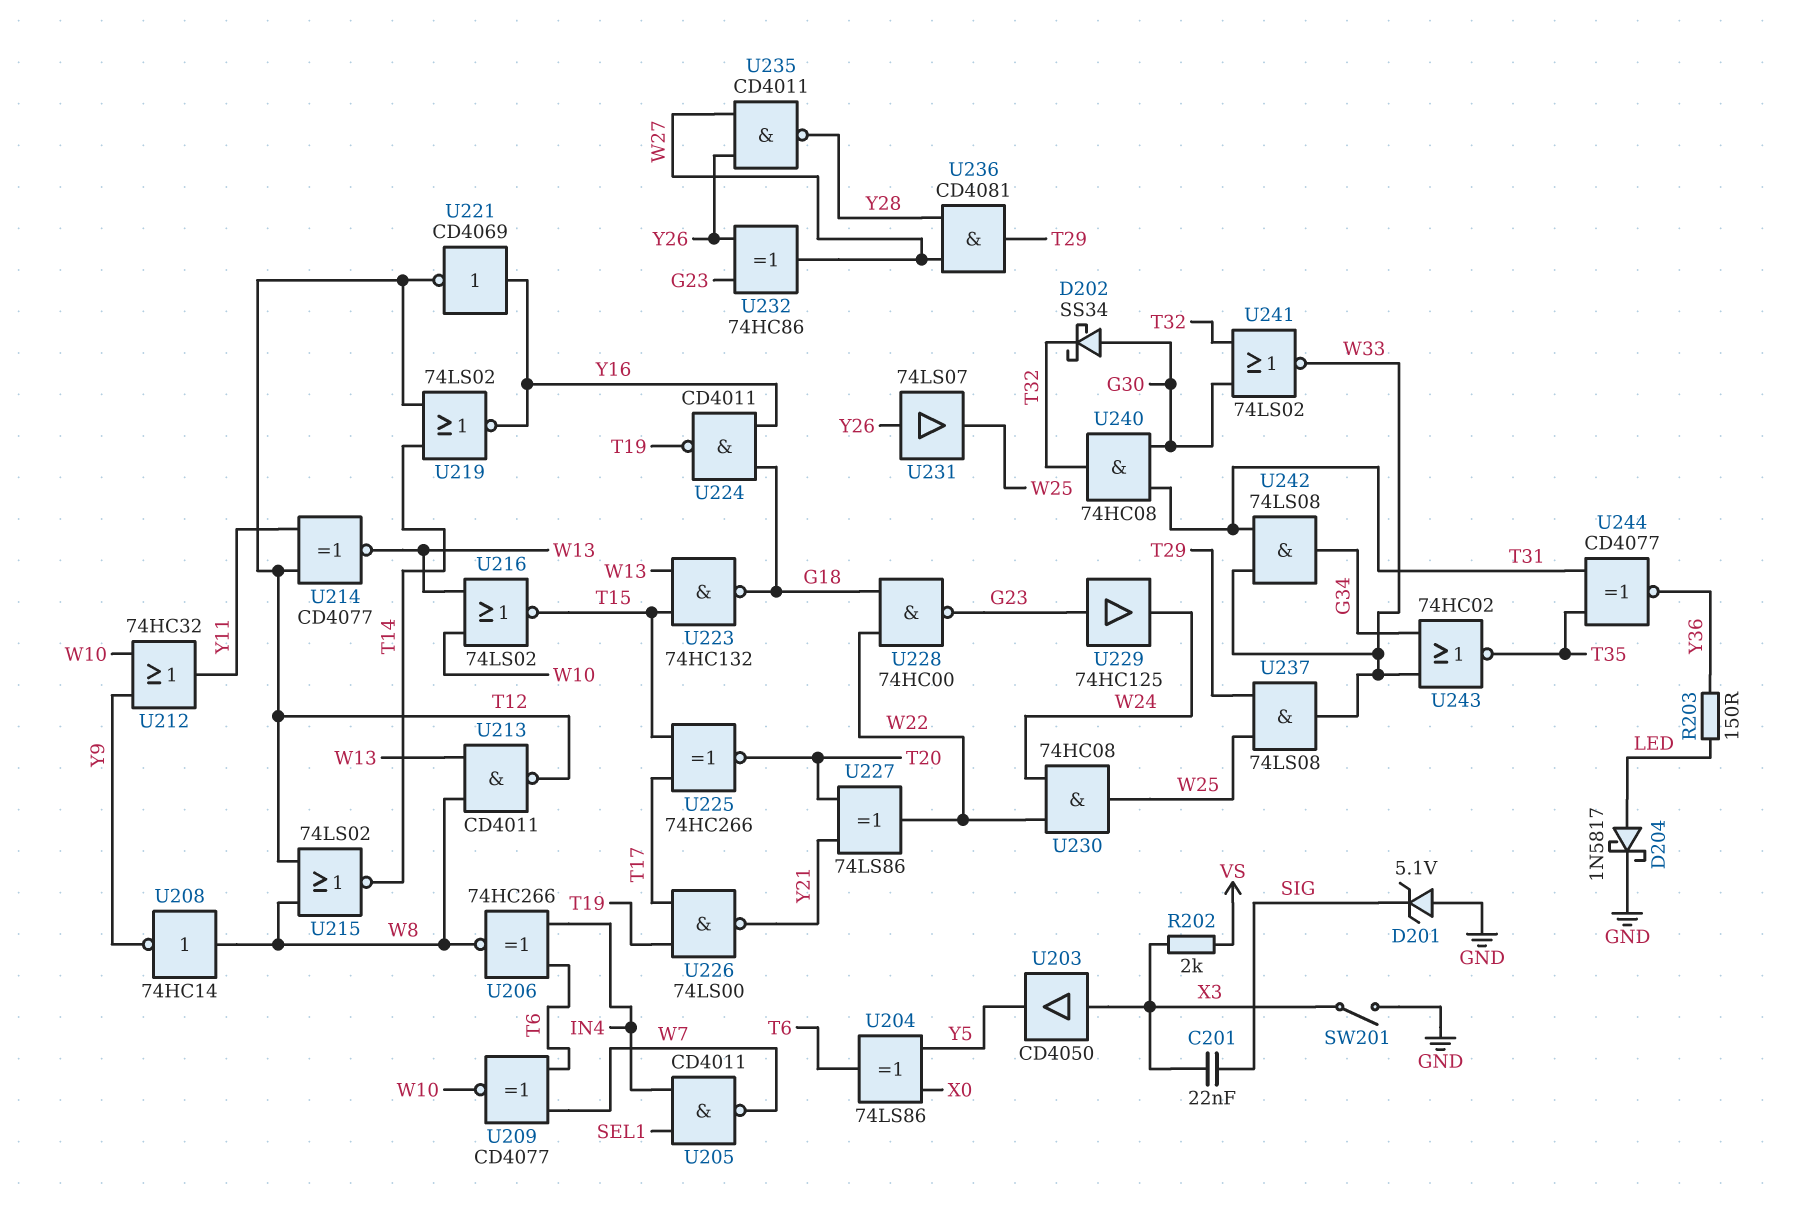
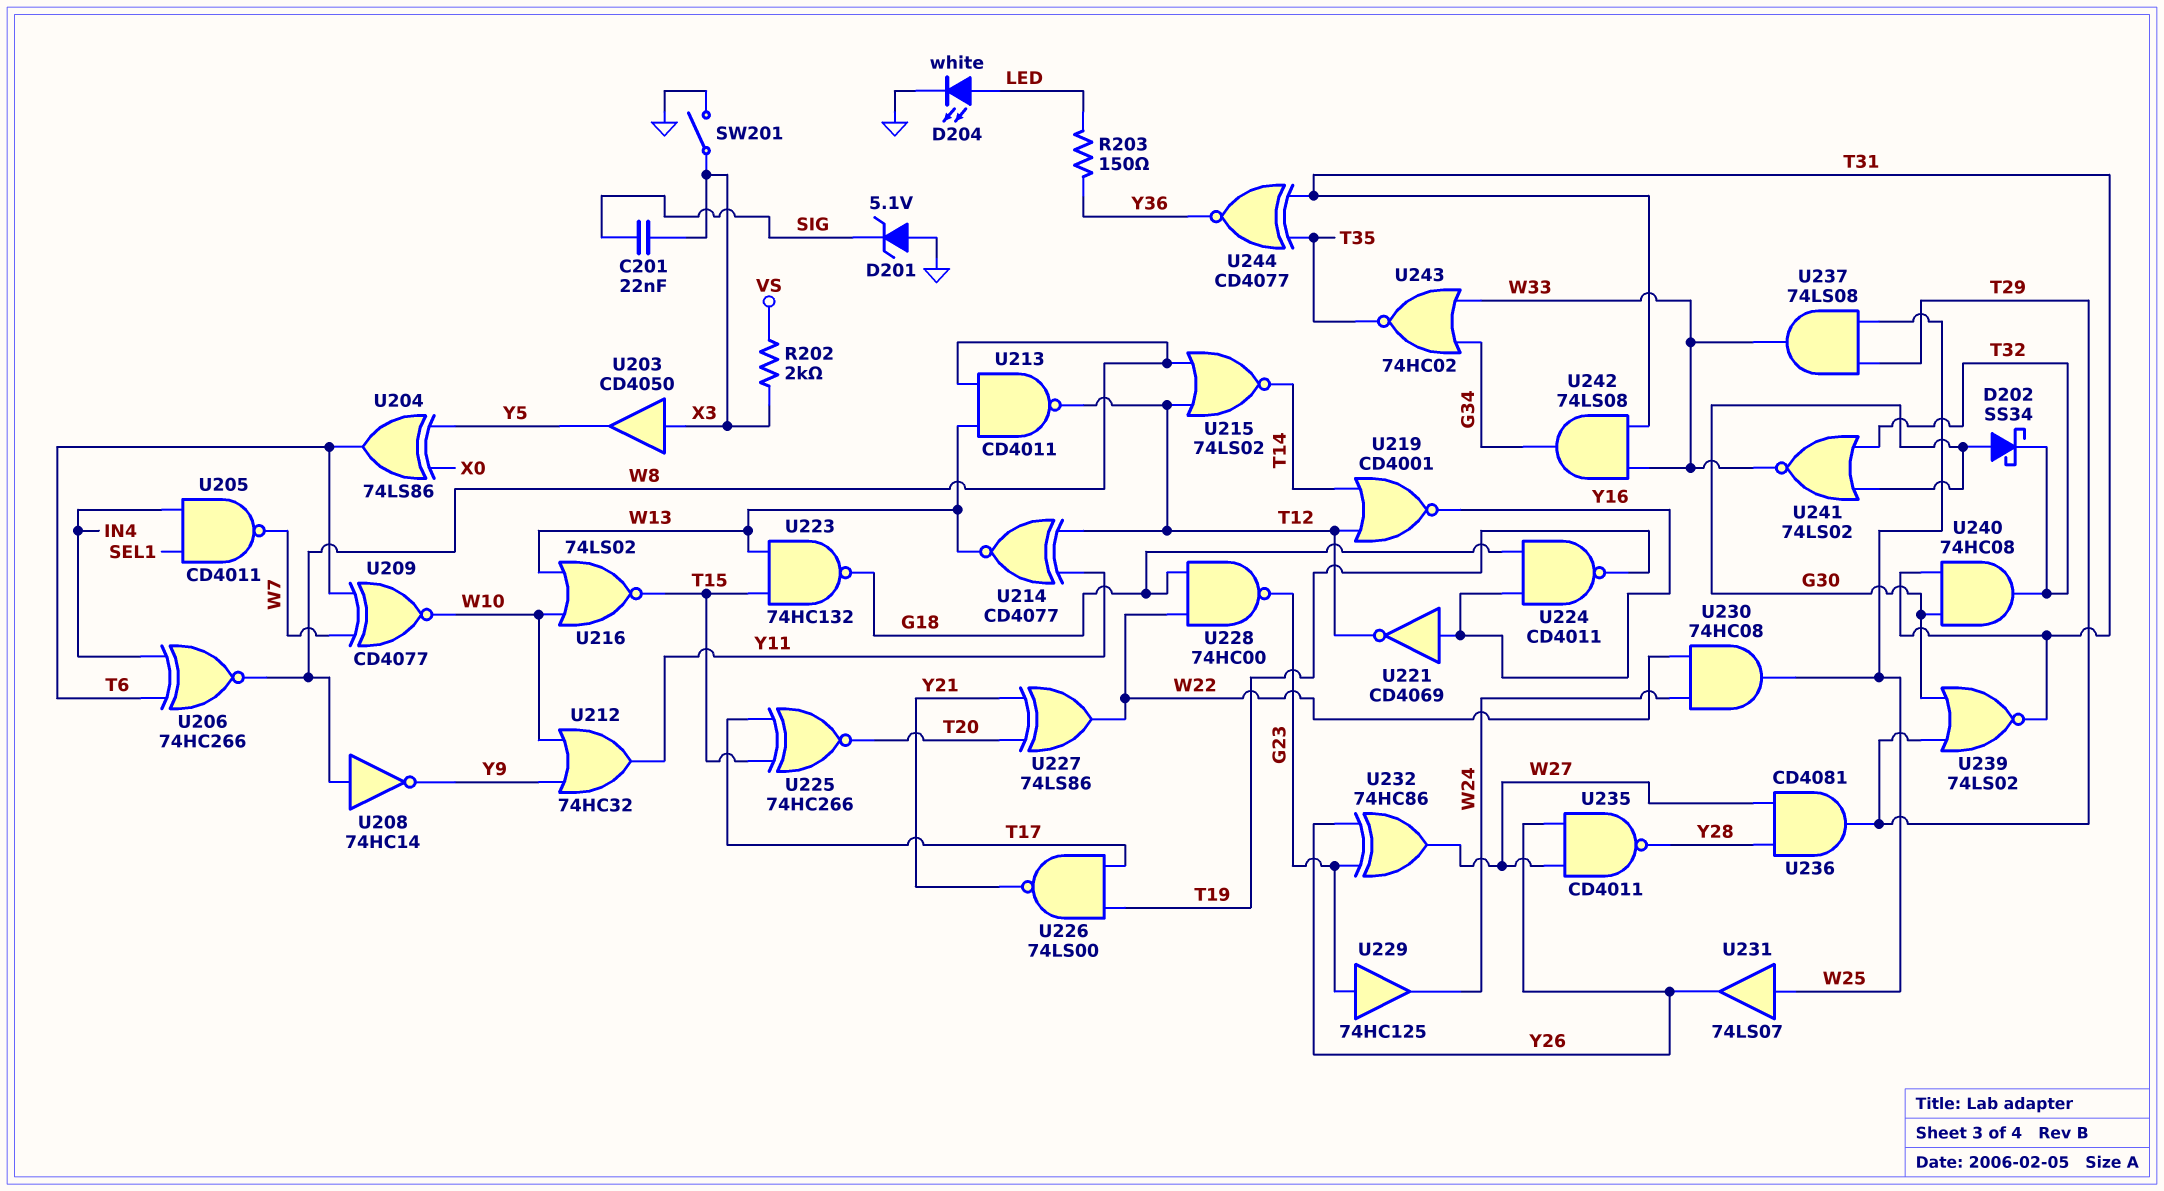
D204: schottky 1N5817 (A LED, K GND) -> LED white (A LED, K GND)
U219: NOR 74LS02 (in T12, in T14, out Y16) -> NOR CD4001 (in T12, in T14, out Y16)
U231: buffer 74LS07 (in Y26, out W25) -> buffer 74LS07 (in W25, out Y26)
U239: none -> NOR 74LS02 (in G30, in T29, out T31)

